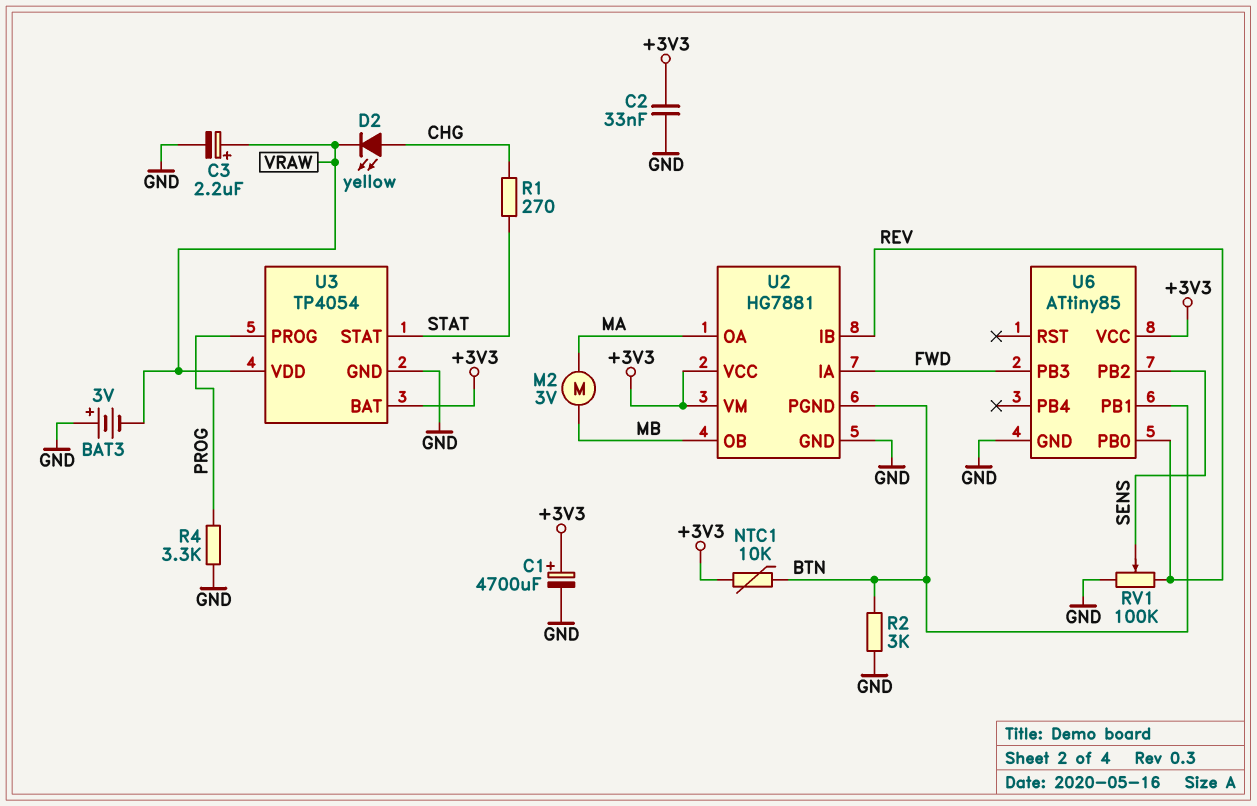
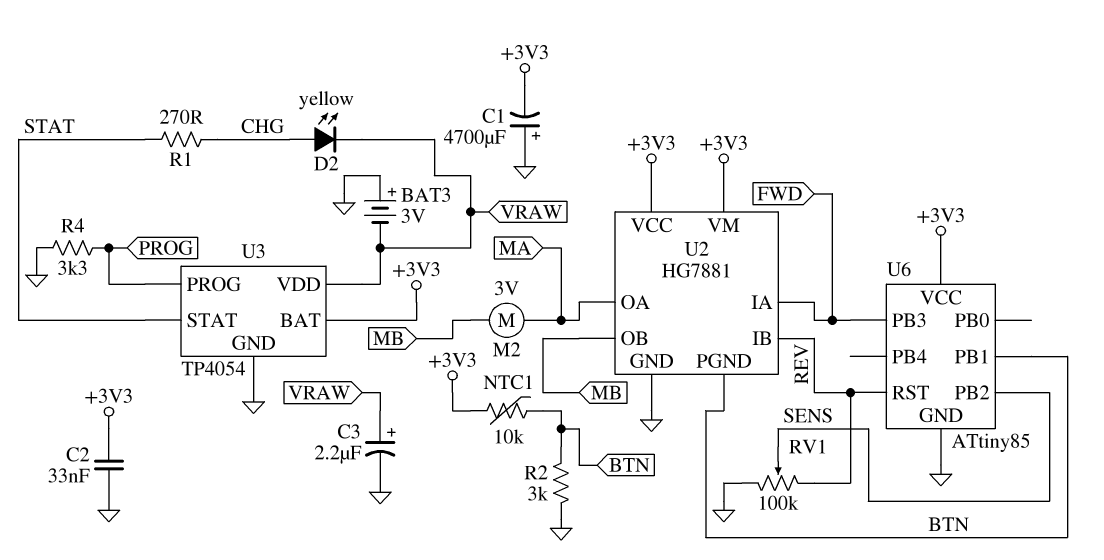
C1: 4700uF (plus +3V3, minus GND) -> 4700uF (plus GND, minus +3V3)
U6 pin PB0: REV -> none
U6 pin RST: none -> REV

